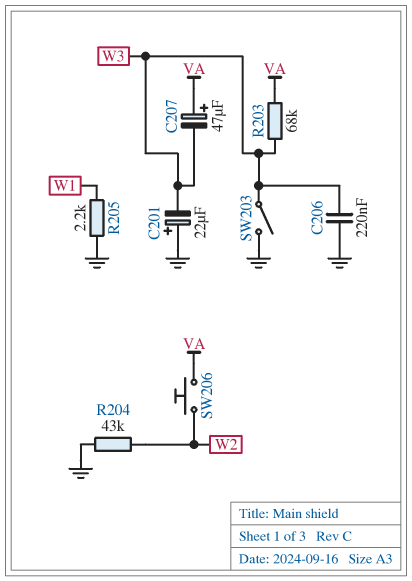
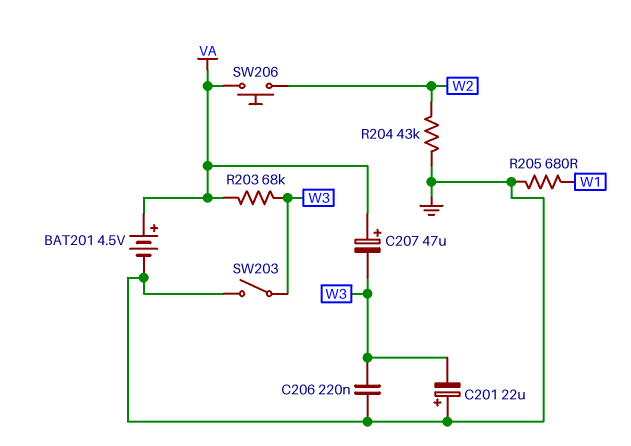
BAT201: none -> 4.5V (plus VA, minus GND)
R205: 2.2k (GND, W1) -> 680 (GND, W1)

